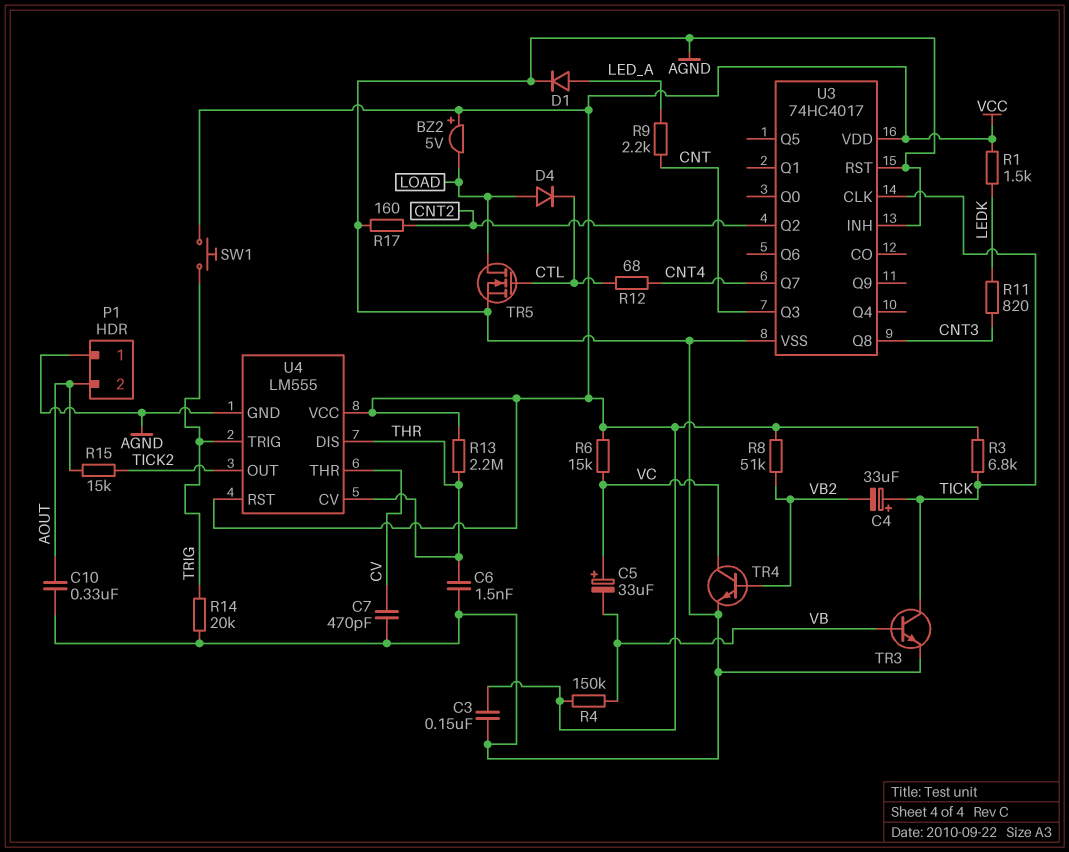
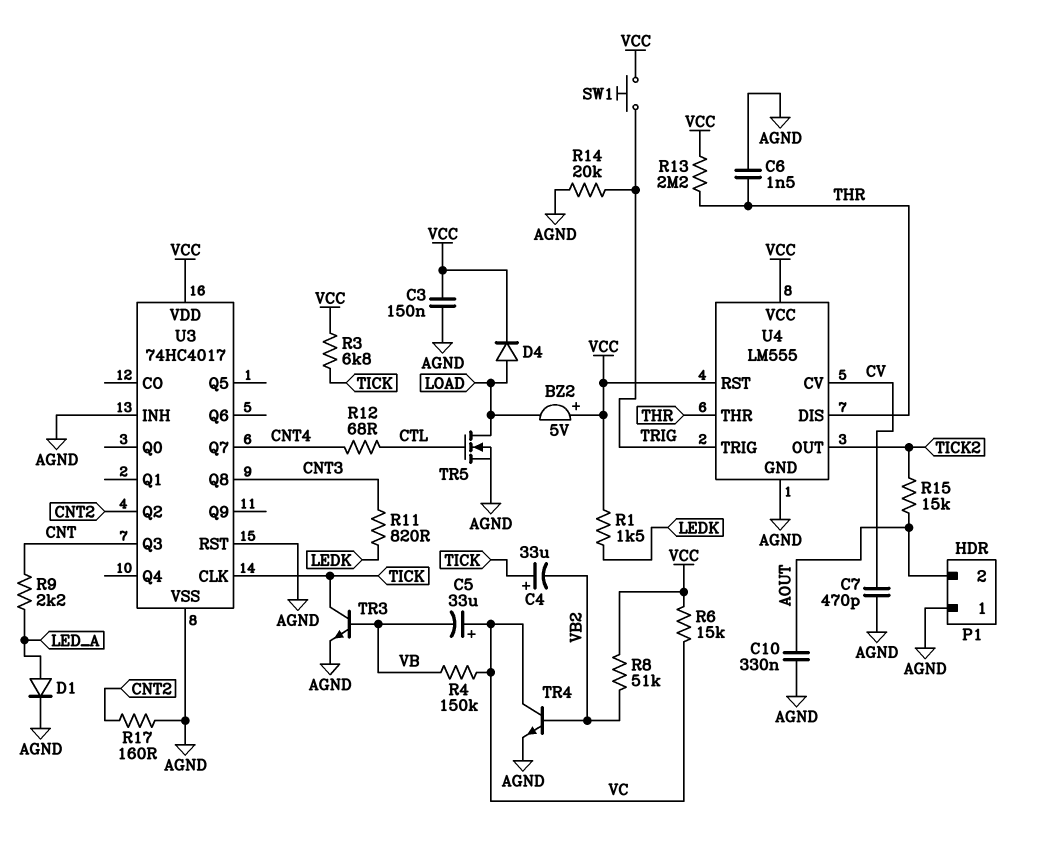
D4: diode (A LOAD, K CTL) -> diode (A LOAD, K VCC)
R4: 150k (VB, VCC) -> 150k (VB, VC)
U4 pin CV: THR -> CV
U4 pin THR: CV -> THR

